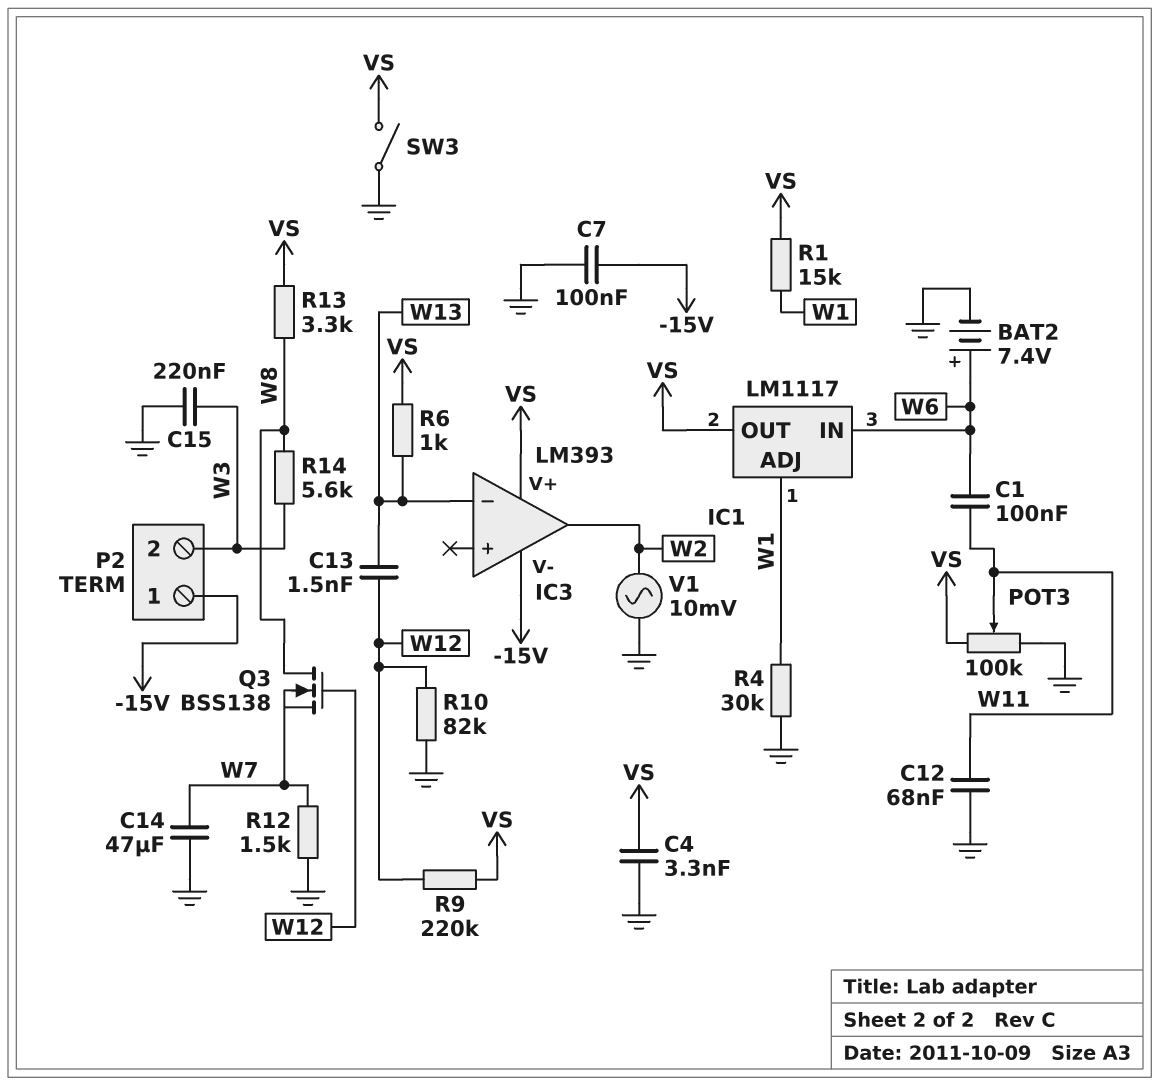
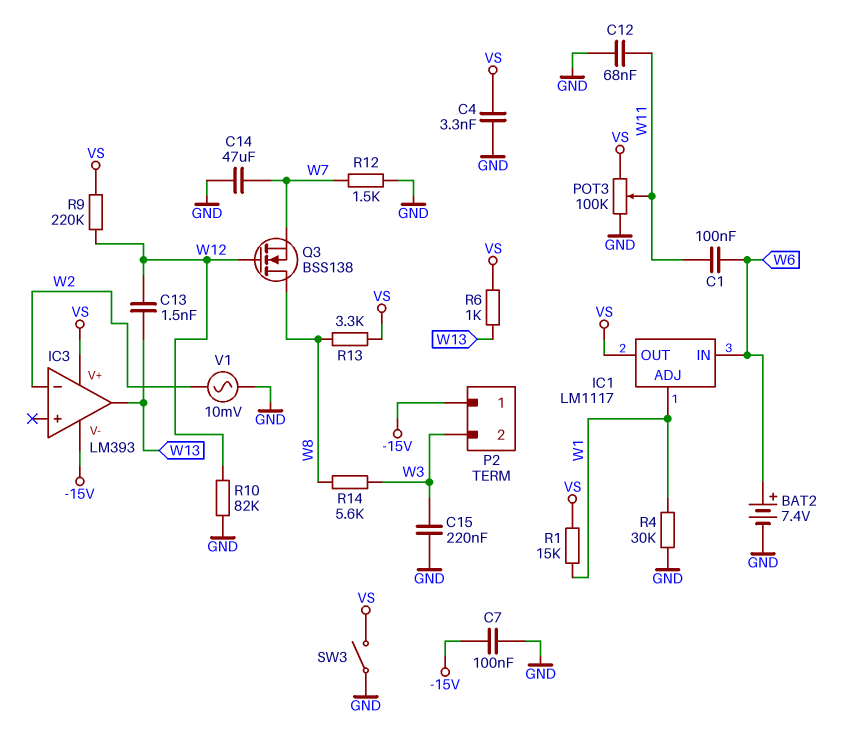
IC3 pin in-: W13 -> W2
IC3 pin out: W2 -> W13

